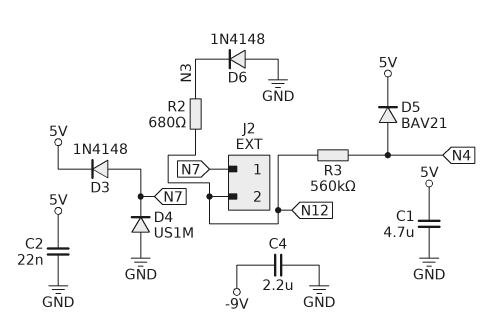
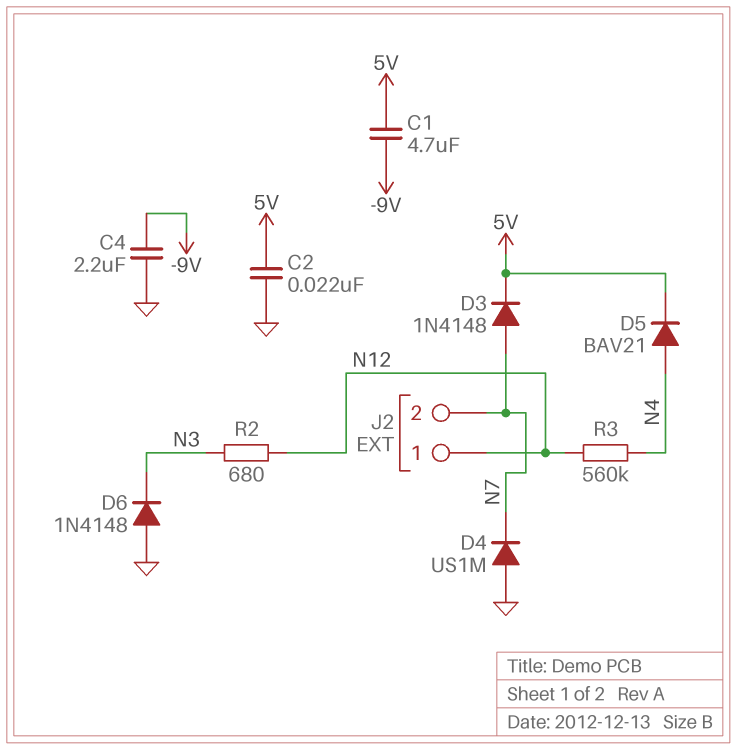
C1: 4.7uF (5V, GND) -> 4.7uF (-9V, 5V)
J2 pin 1: N7 -> N12
J2 pin 2: N12 -> N7

